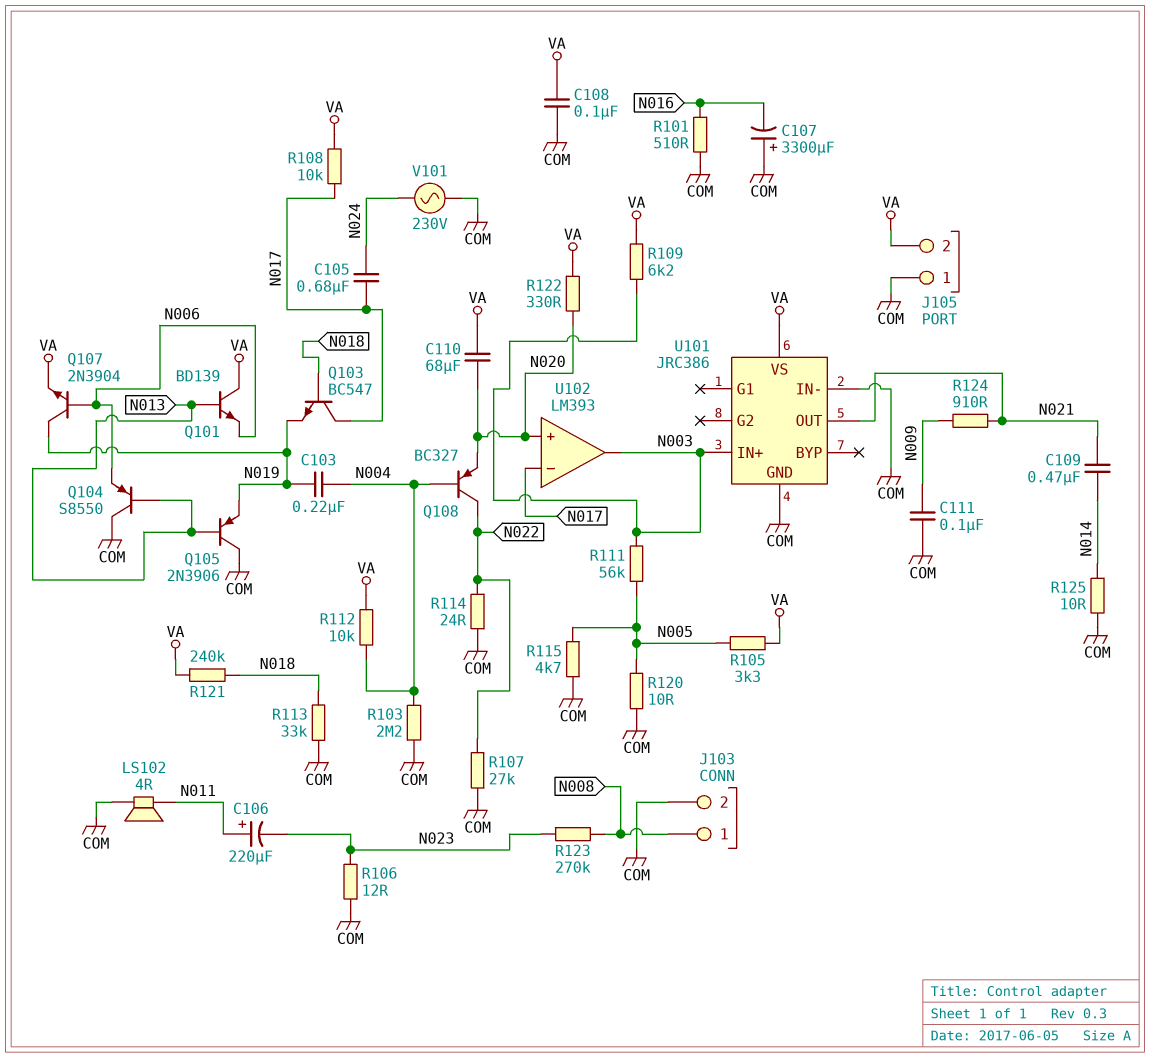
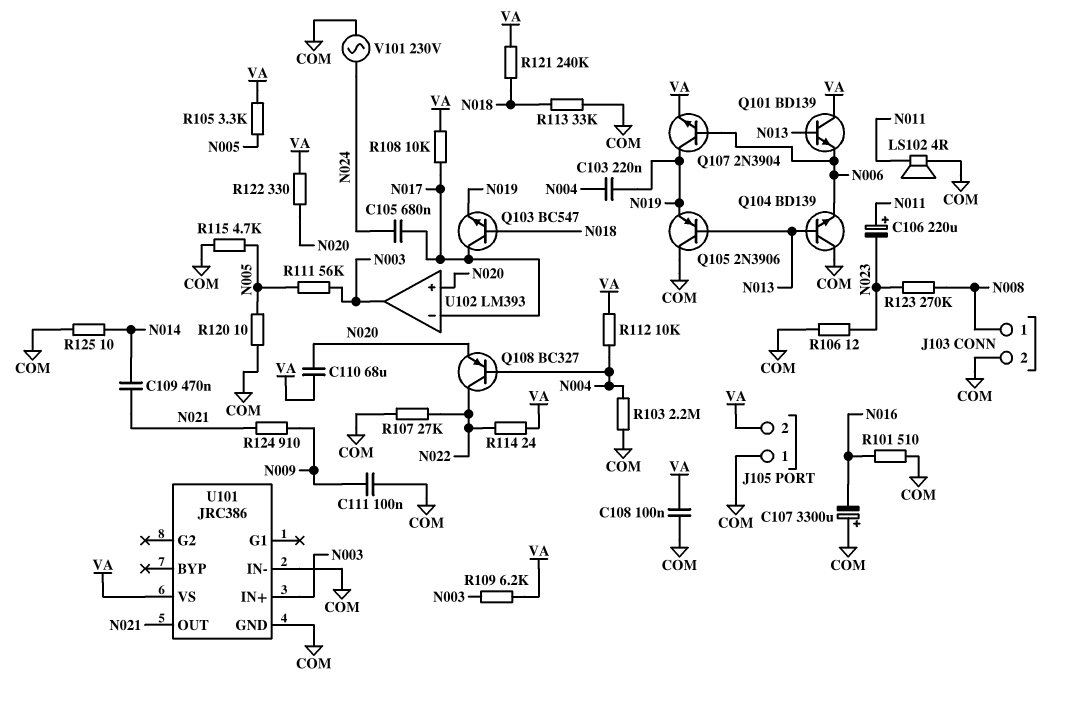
Q104: PNP S8550 (B N013, C COM, E N006) -> NPN BD139 (B N013, C COM, E N006)
R114: 24 (COM, N022) -> 24 (N022, VA)

